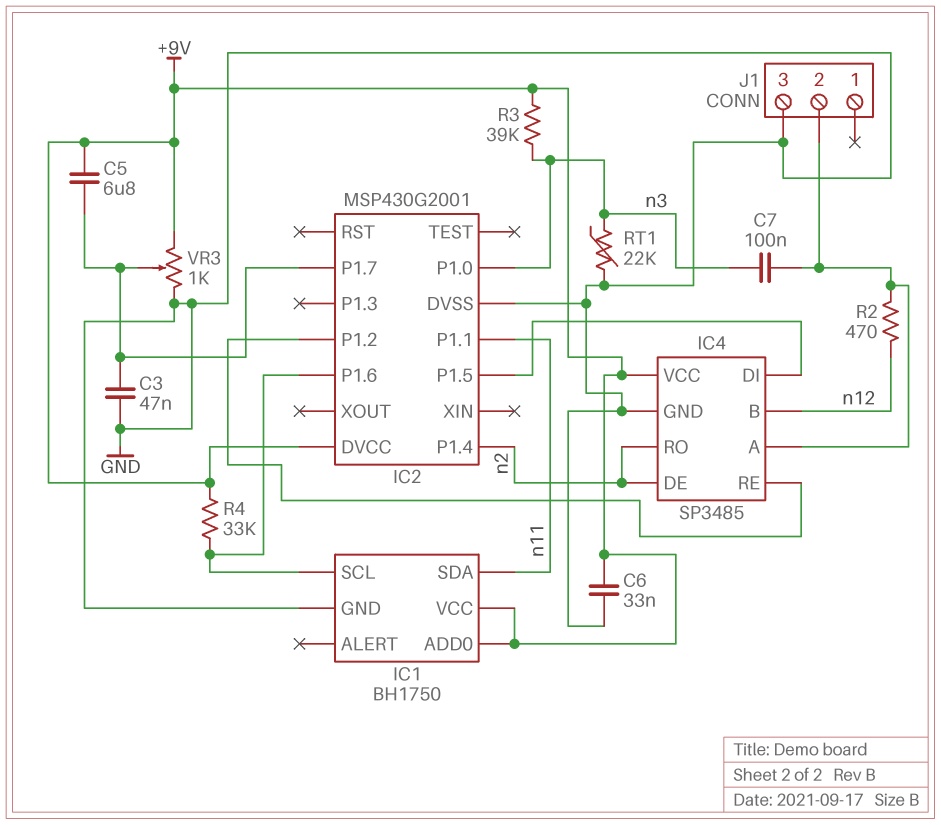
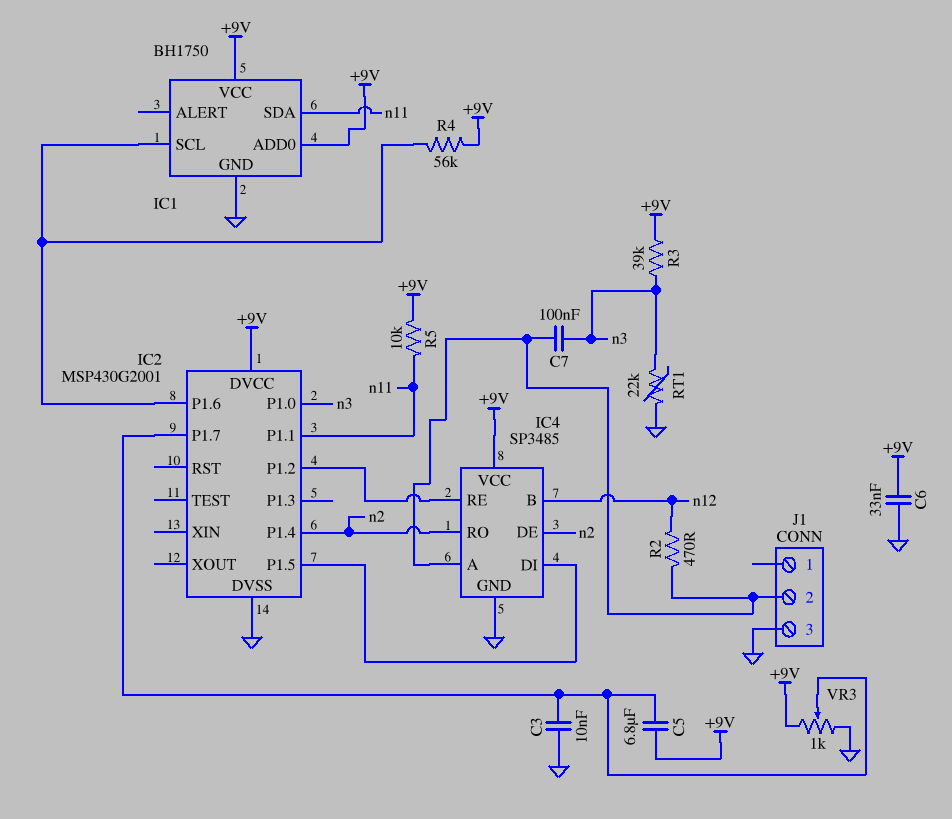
C3: 47nF (GND, IC2/P1.7) -> 10nF (GND, IC2/P1.7)
R4: 33k (+9V, IC1/SCL) -> 56k (+9V, IC1/SCL)
R5: none -> 10k (+9V, n11)

